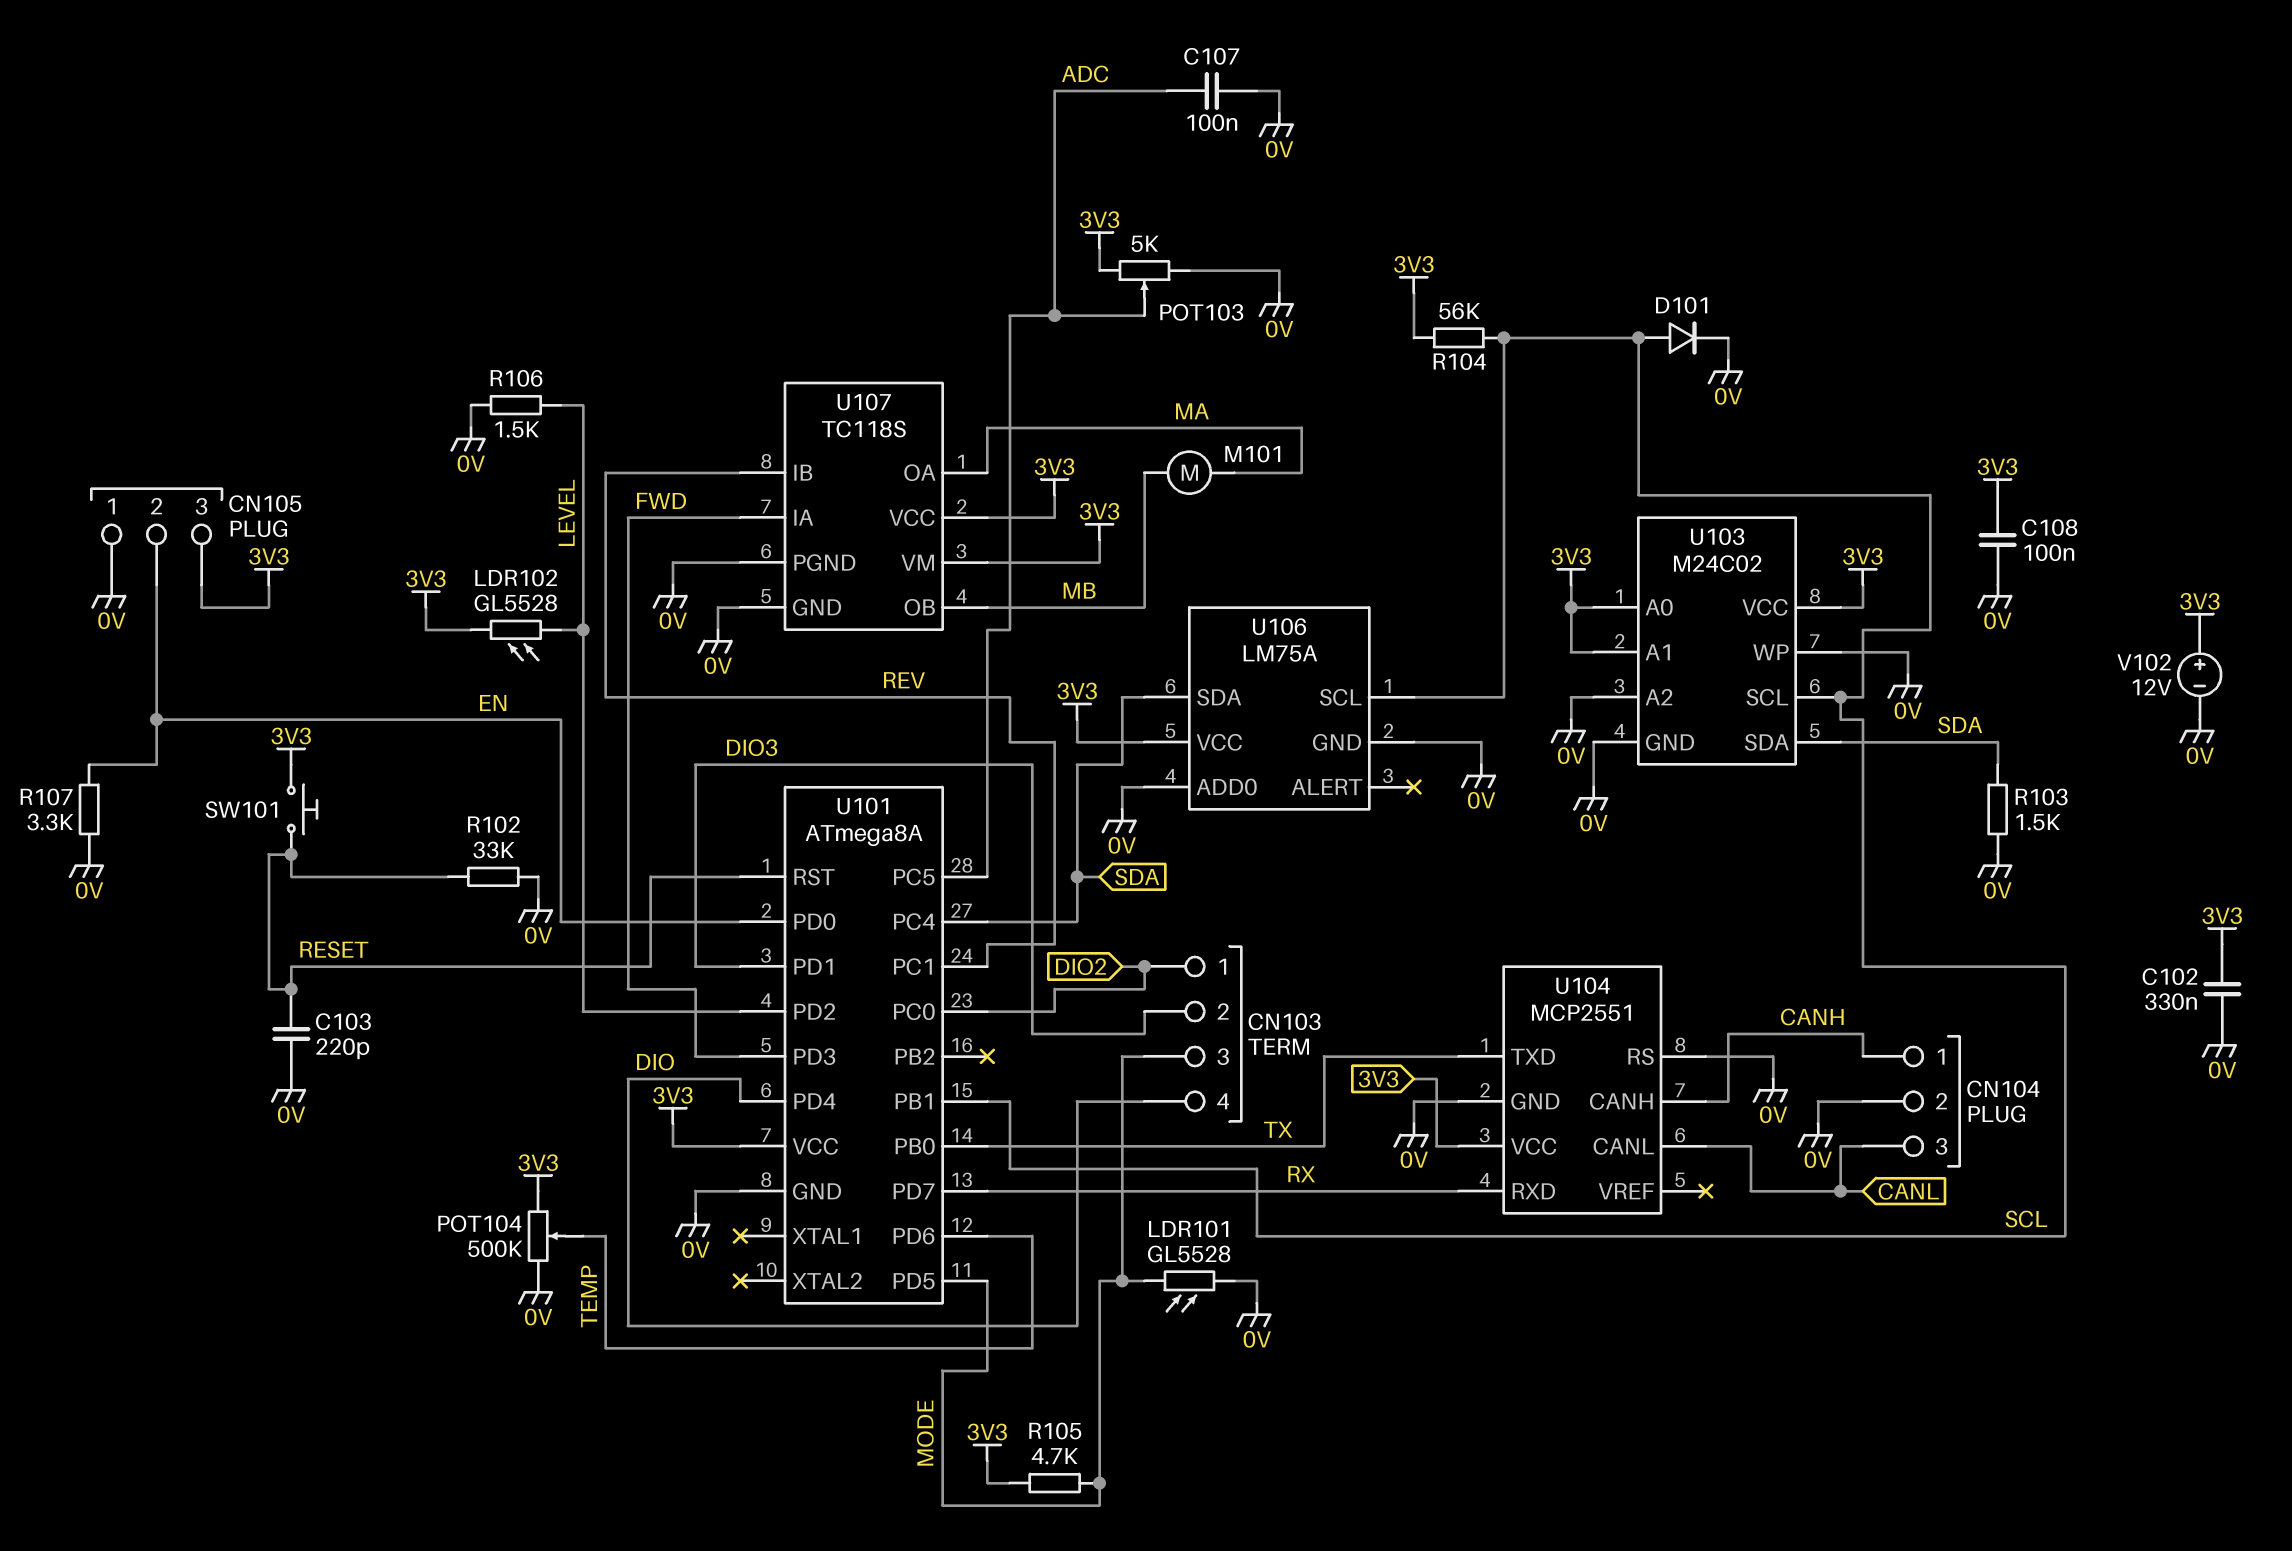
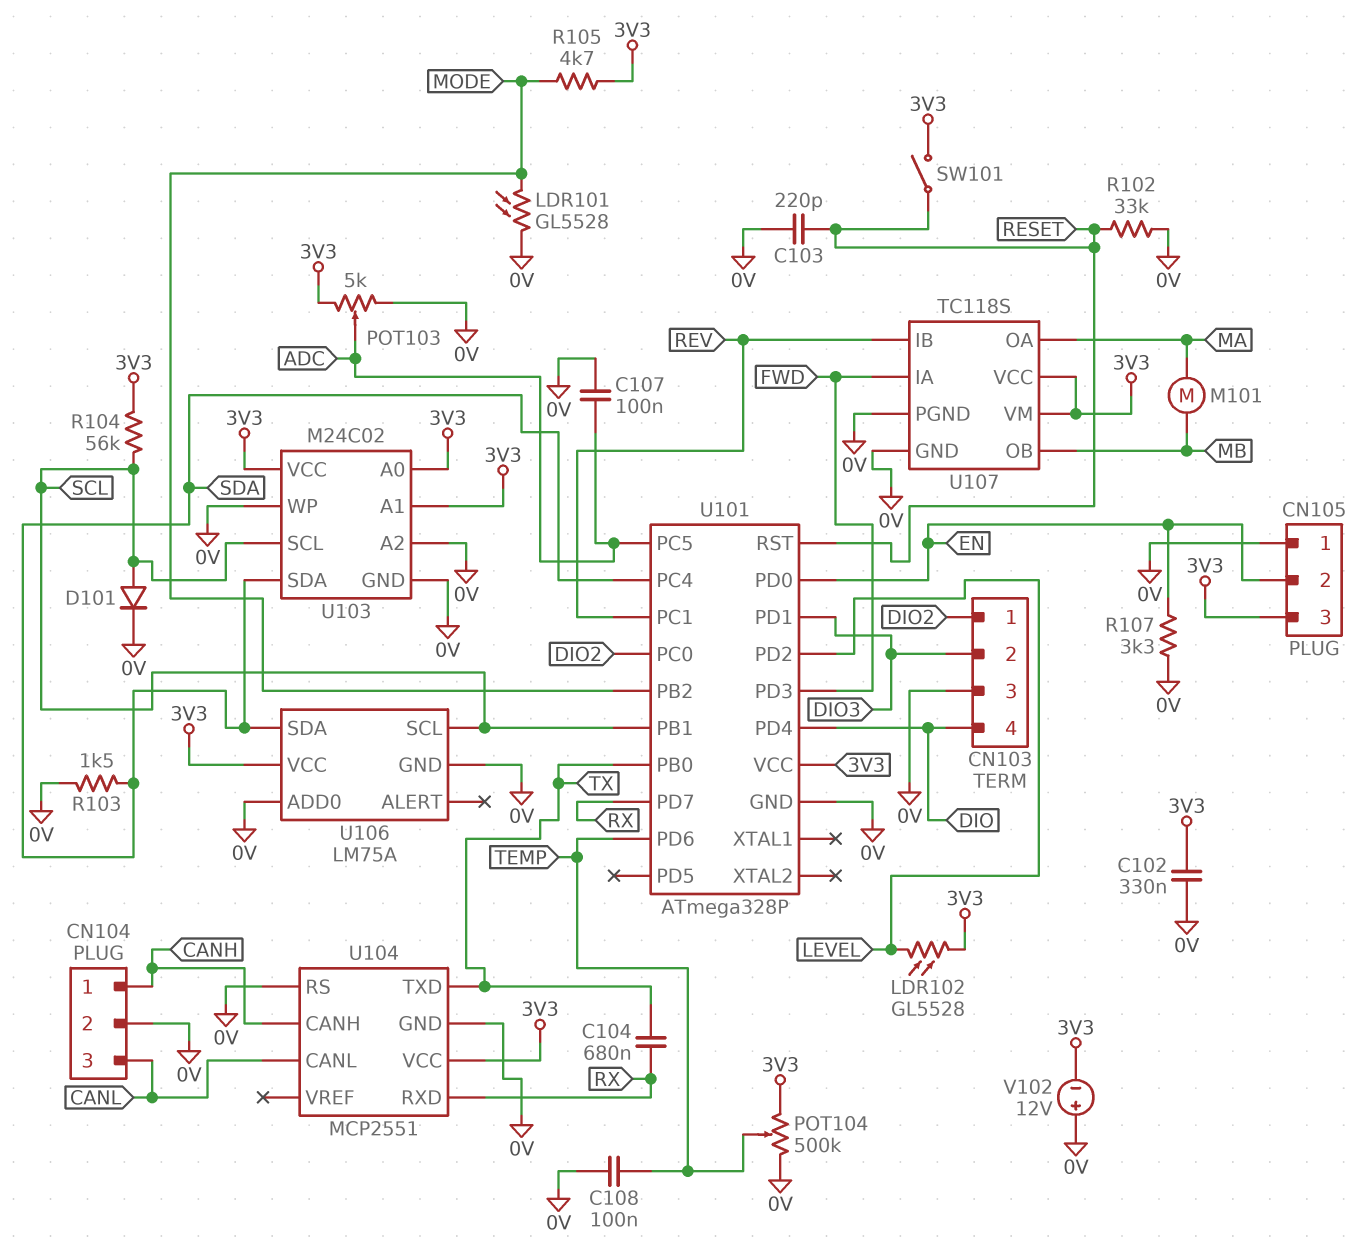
C104: none -> 680nF (RX, TX)
C108: 100nF (0V, 3V3) -> 100nF (0V, TEMP)
CN103 pin 3: MODE -> 0V
R106: 1.5k (0V, LEVEL) -> none
SW101: button (3V3, RESET) -> switch (3V3, RESET)
U101: ATmega8A -> ATmega328P
U101 pin PB2: none -> MODE
U101 pin PD5: MODE -> none
V102: 12V (plus 3V3, minus 0V) -> 12V (plus 0V, minus 3V3)

